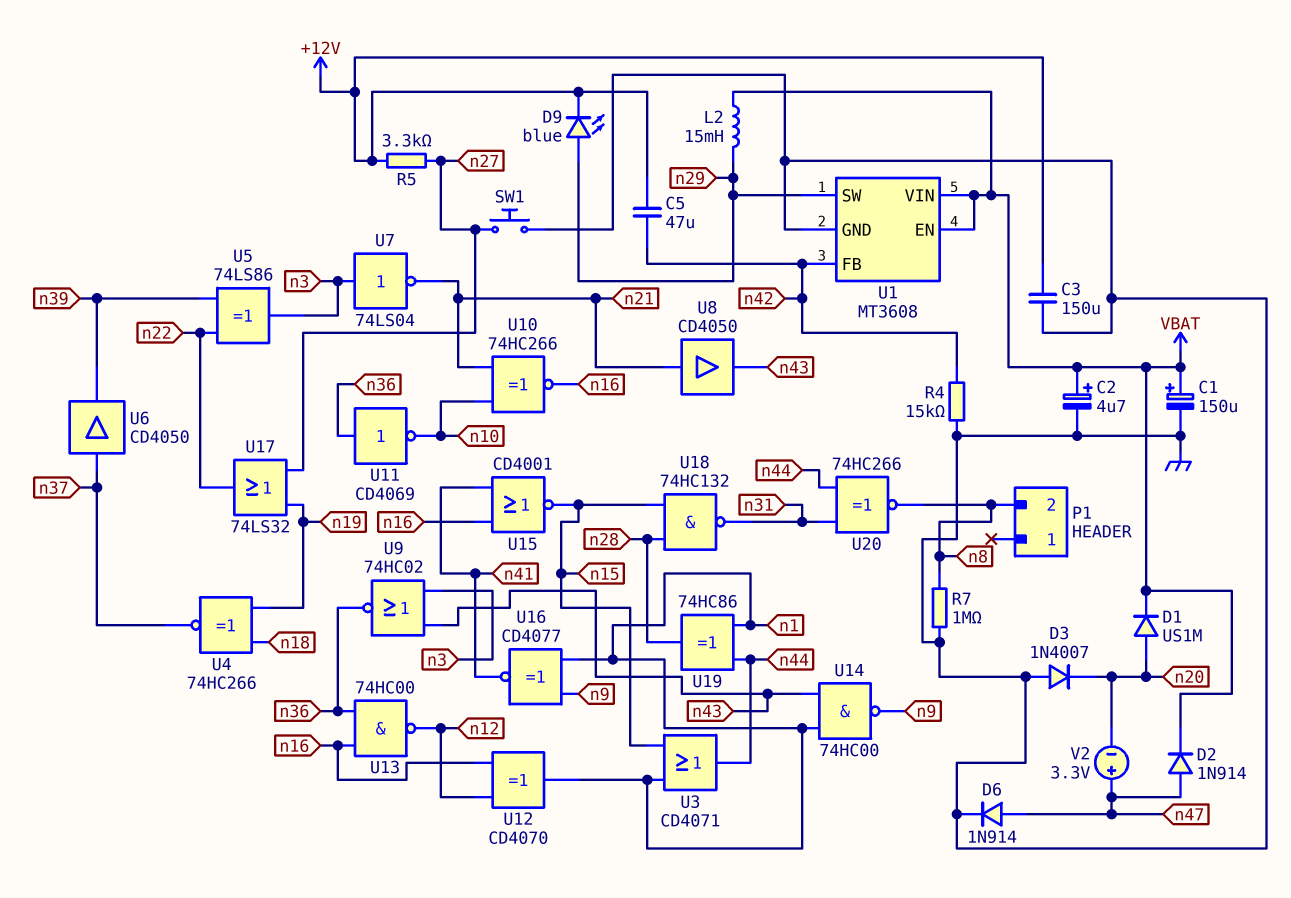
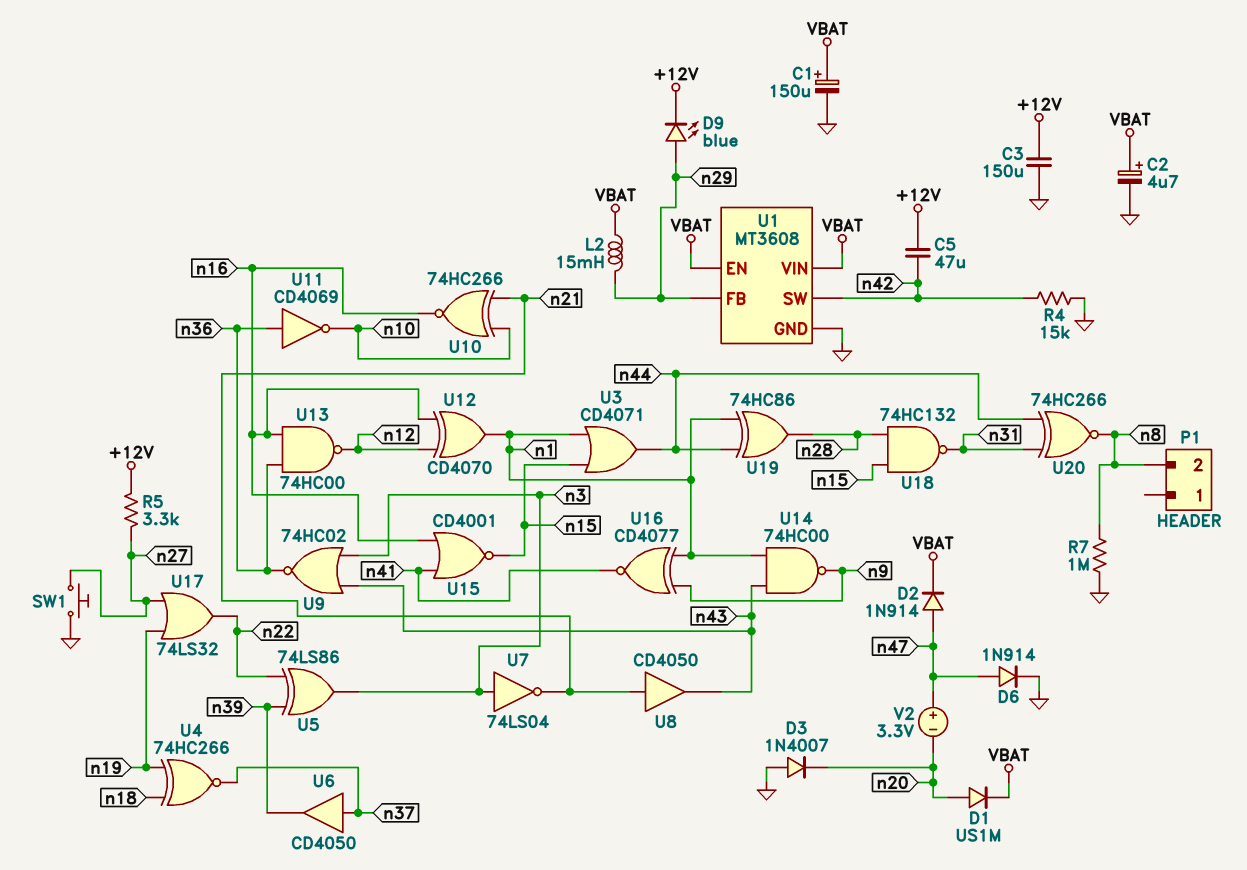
U1 pin FB: n42 -> n29
U1 pin SW: n29 -> n42

